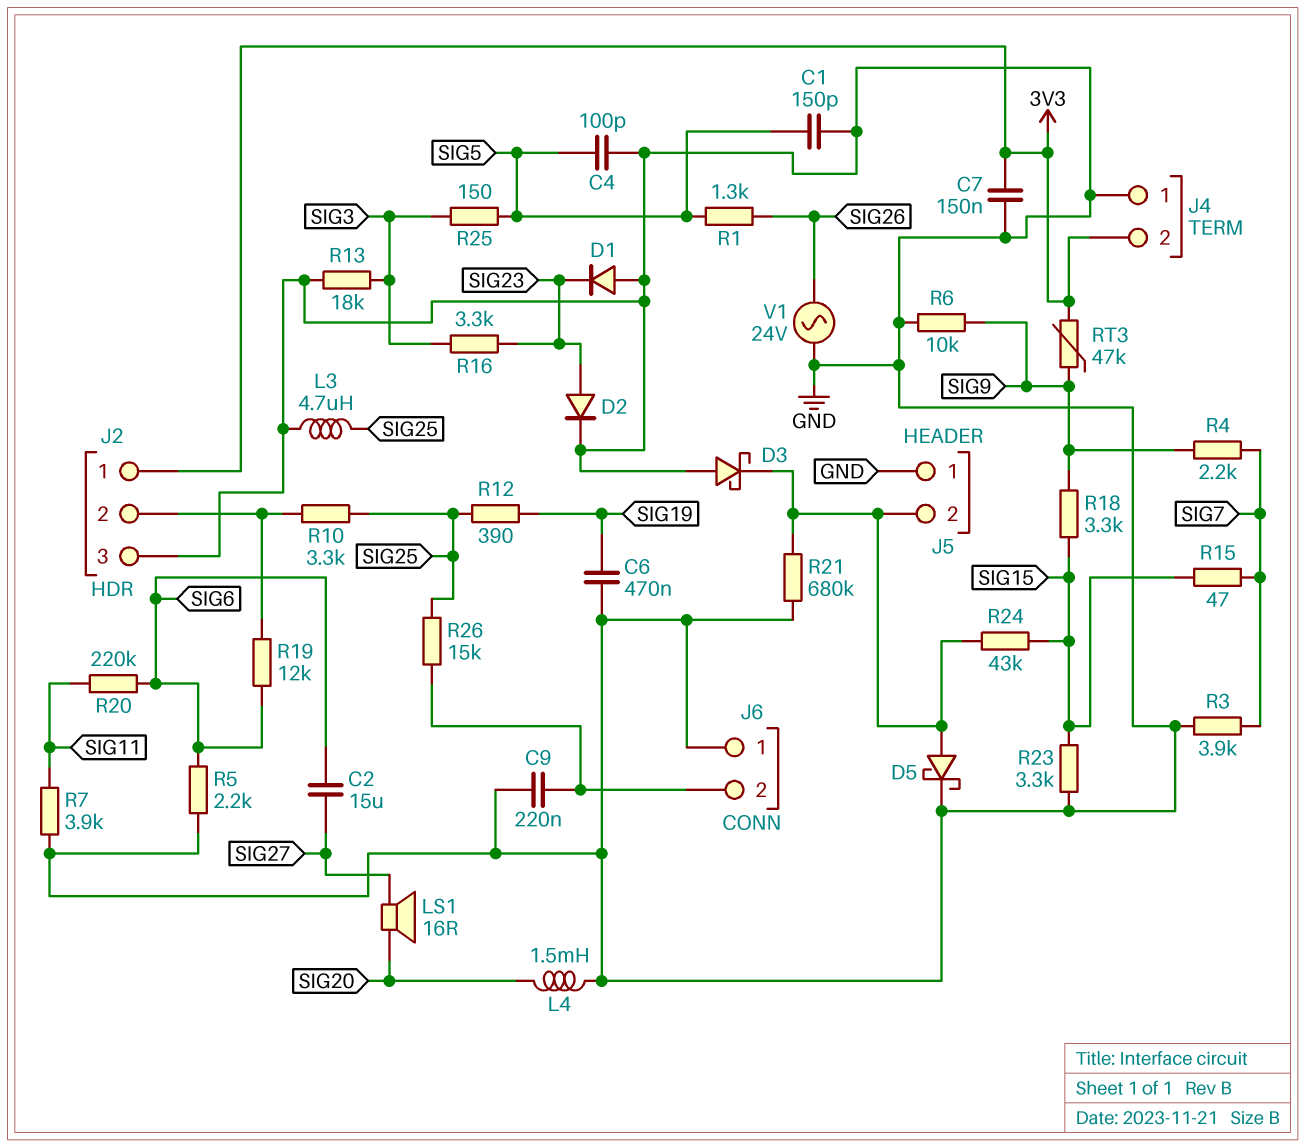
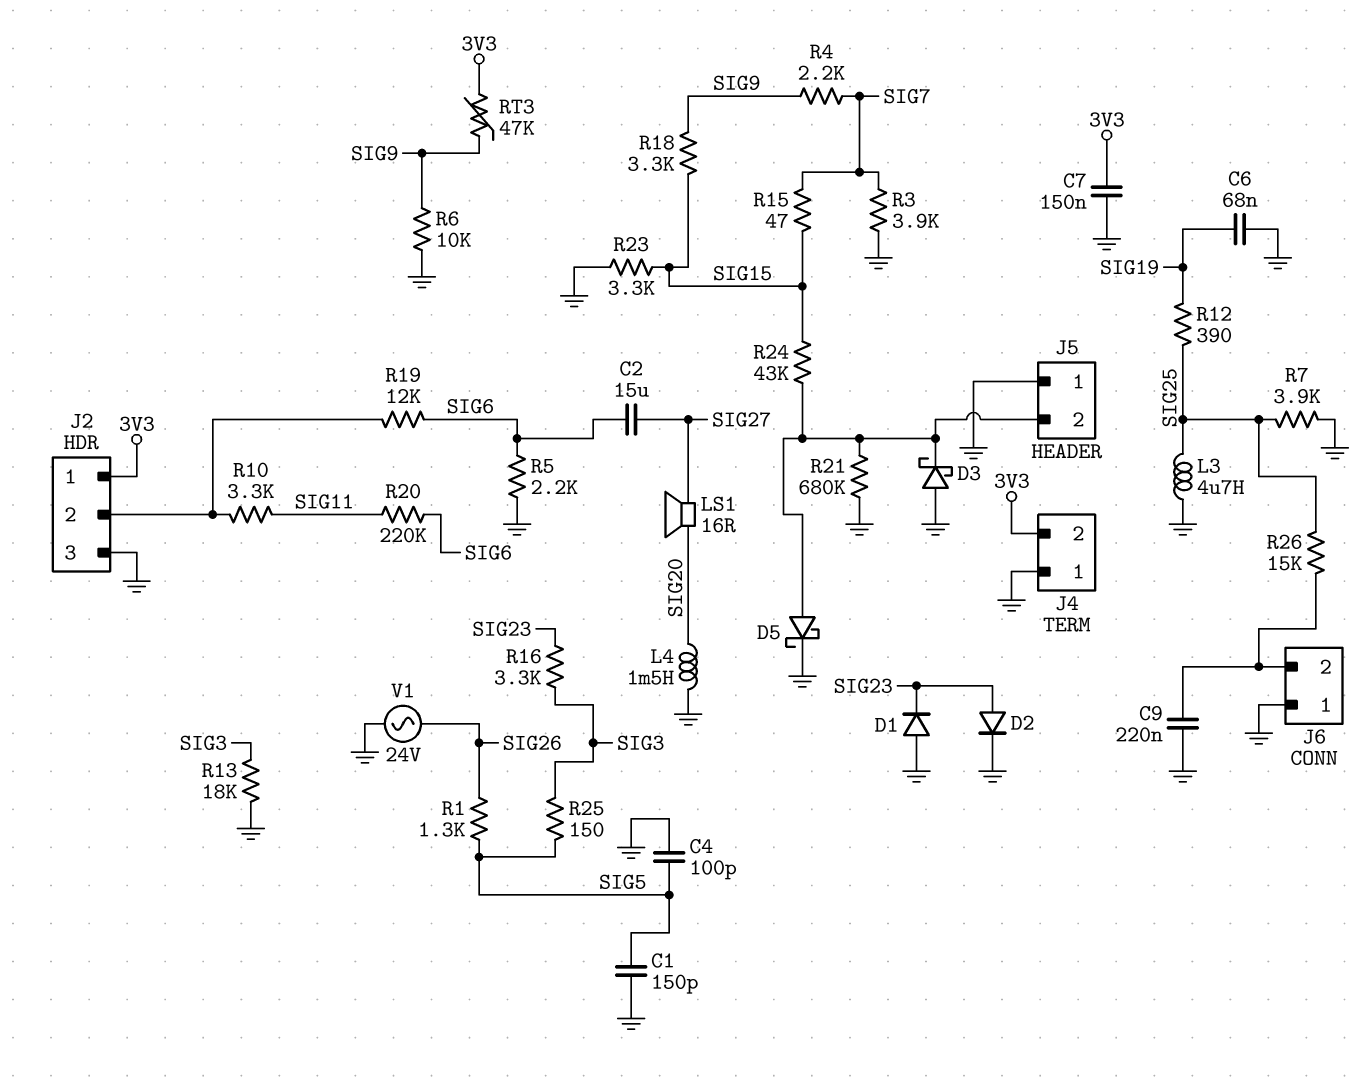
C6: 470nF (GND, SIG19) -> 68nF (GND, SIG19)
R7: 3.9k (GND, SIG11) -> 3.9k (GND, SIG25)
R10: 3.3k (J2/2, SIG25) -> 3.3k (J2/2, SIG11)

